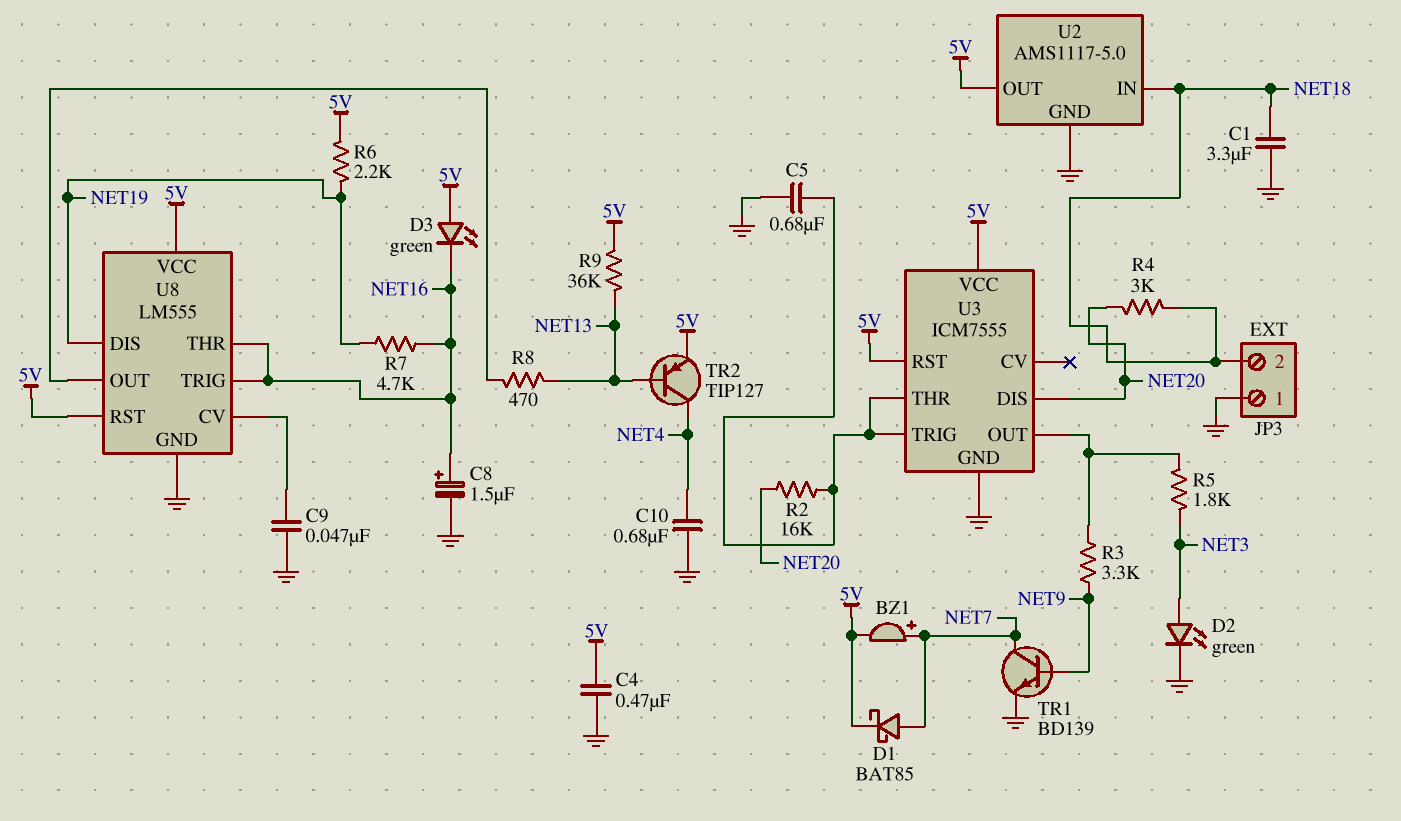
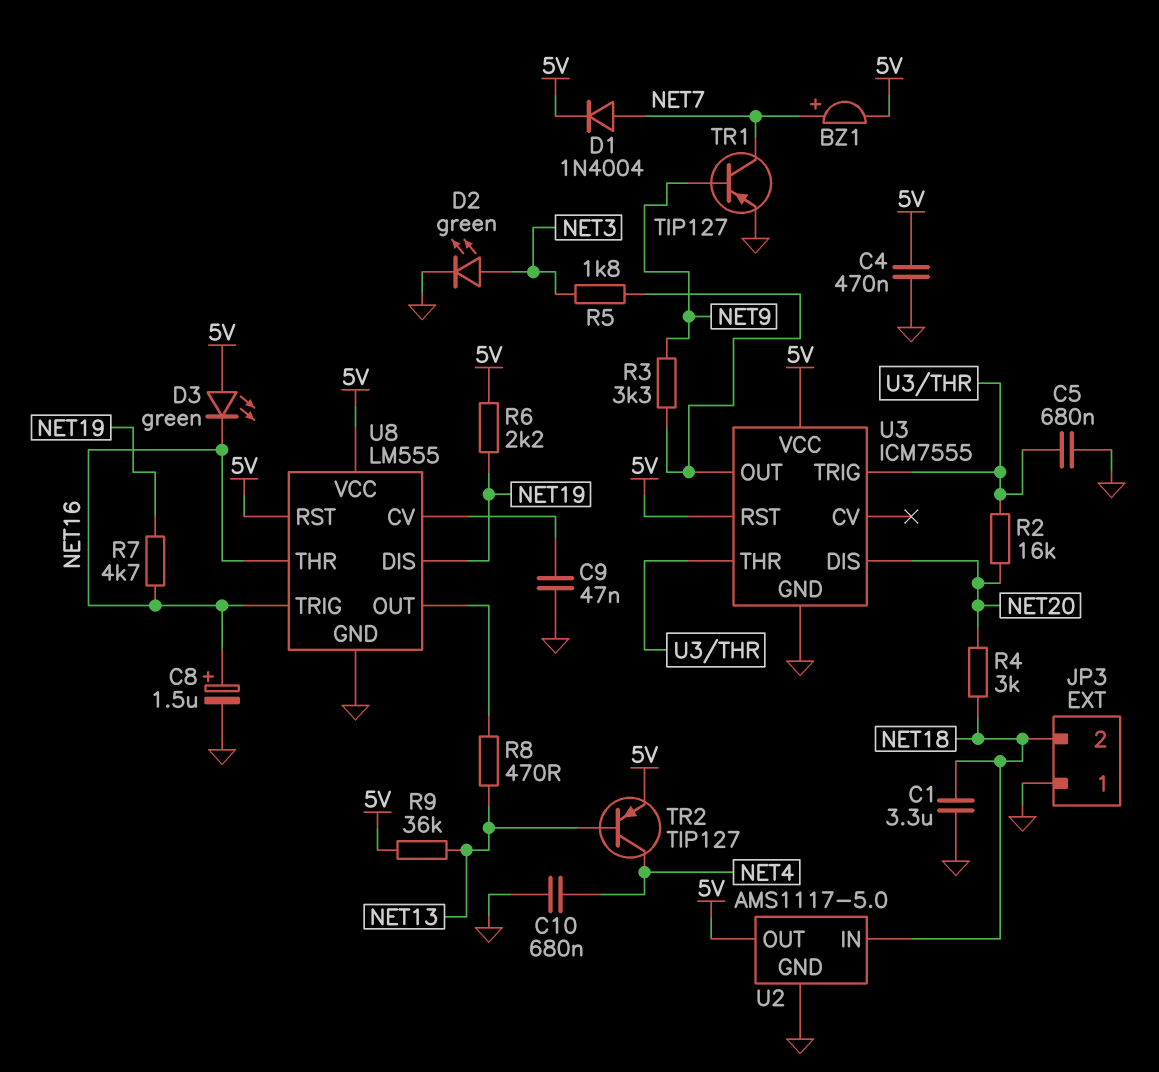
D1: schottky BAT85 (A NET7, K 5V) -> diode 1N4004 (A NET7, K 5V)
TR1: NPN BD139 (B NET9, C NET7, E GND) -> PNP TIP127 (B NET9, C NET7, E GND)

